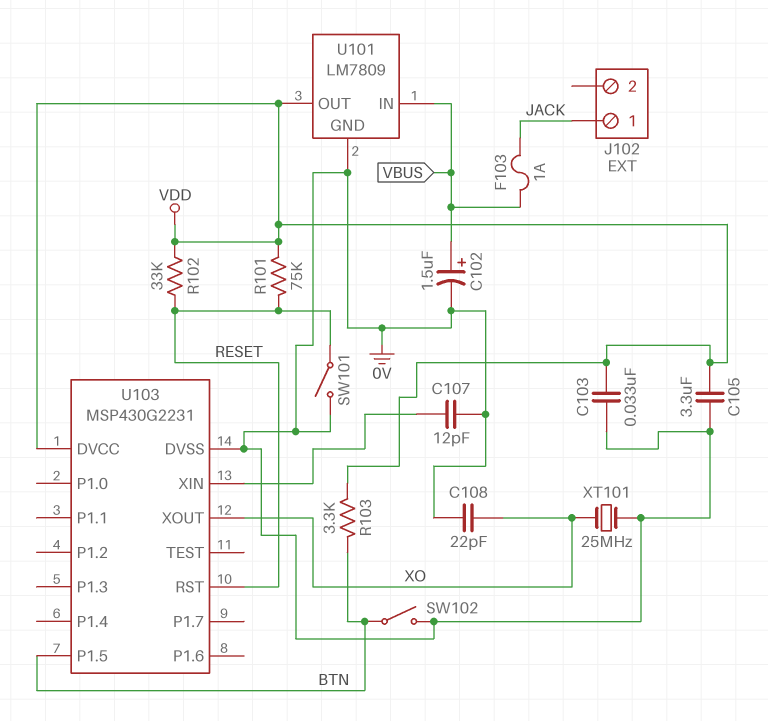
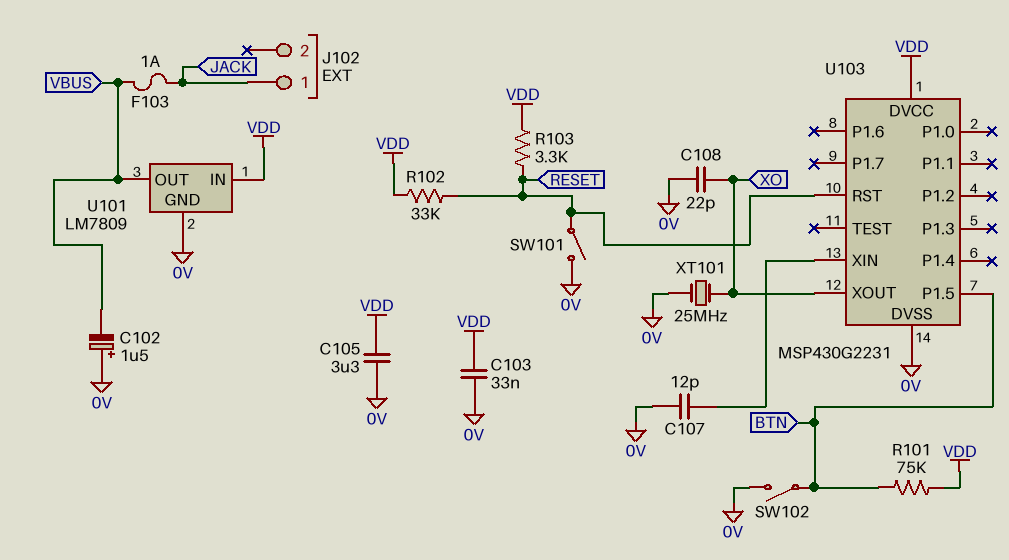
C102: 1.5uF (plus VBUS, minus 0V) -> 1.5uF (plus 0V, minus VBUS)
R101: 75k (RESET, VDD) -> 75k (BTN, VDD)
R103: 3.3k (BTN, VDD) -> 3.3k (RESET, VDD)
U101 pin IN: VBUS -> VDD
U101 pin OUT: VDD -> VBUS

